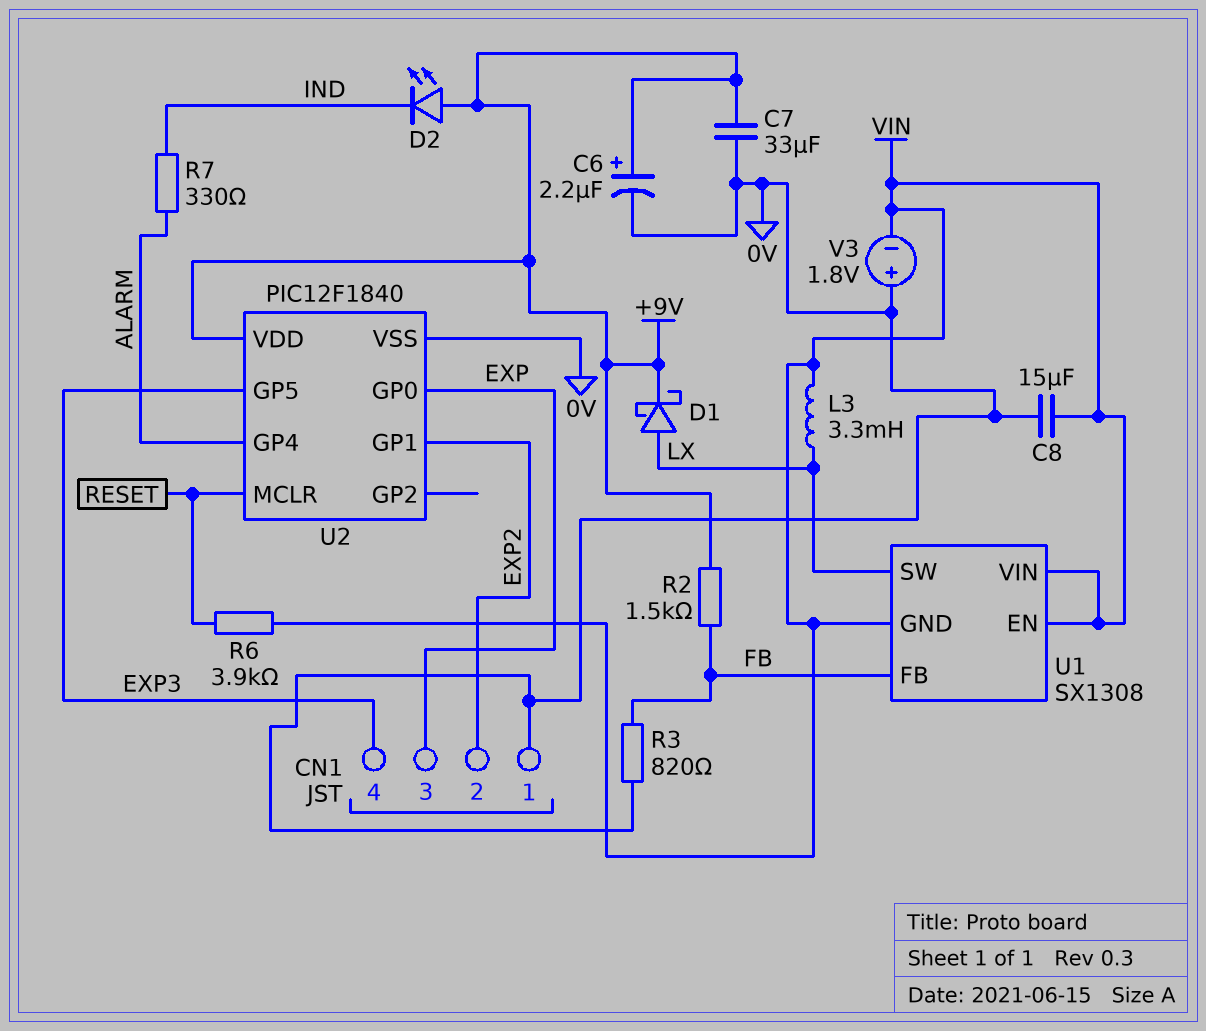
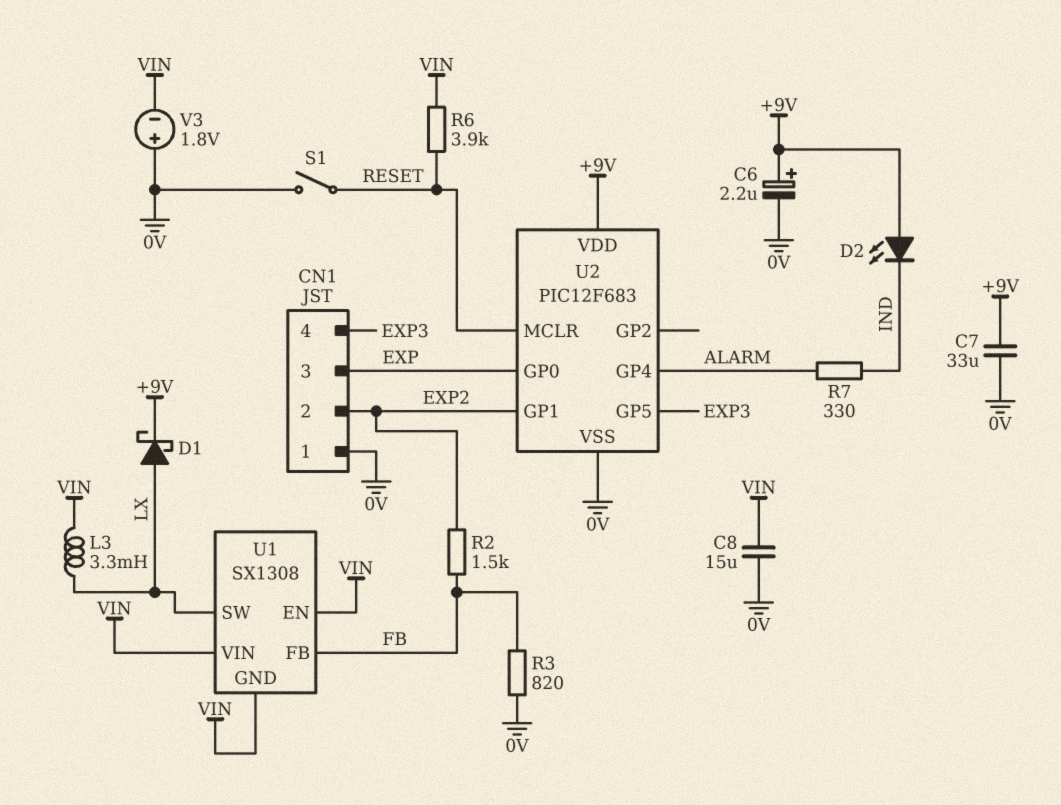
R2: 1.5k (+9V, FB) -> 1.5k (EXP2, FB)
S1: none -> switch (0V, RESET)
U2: PIC12F1840 -> PIC12F683

